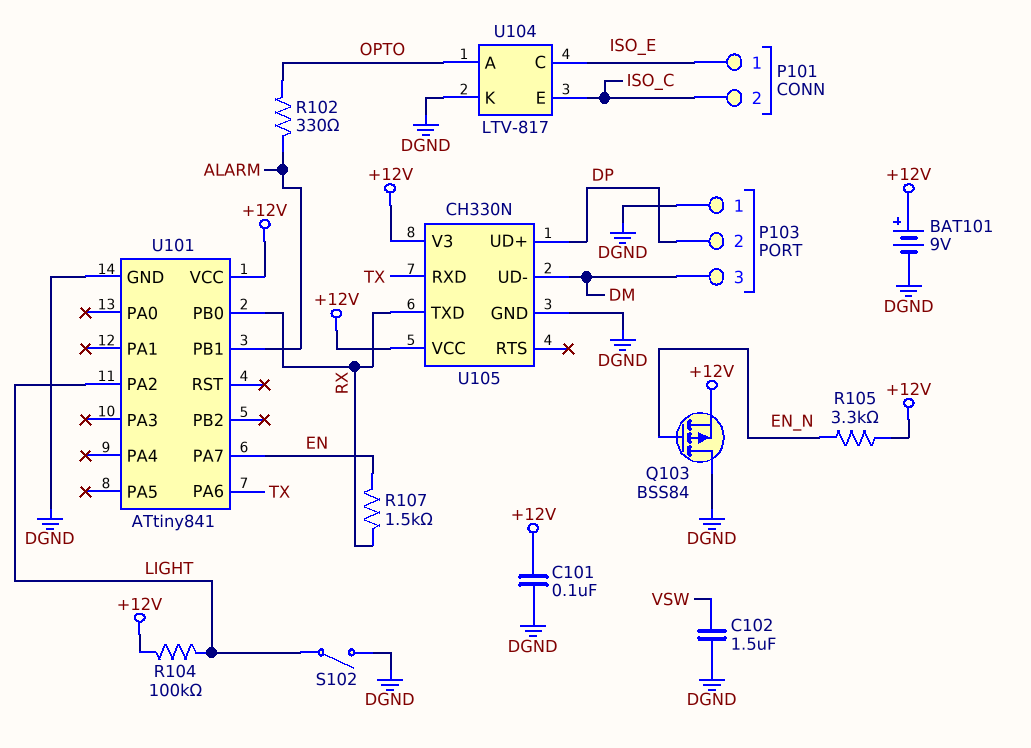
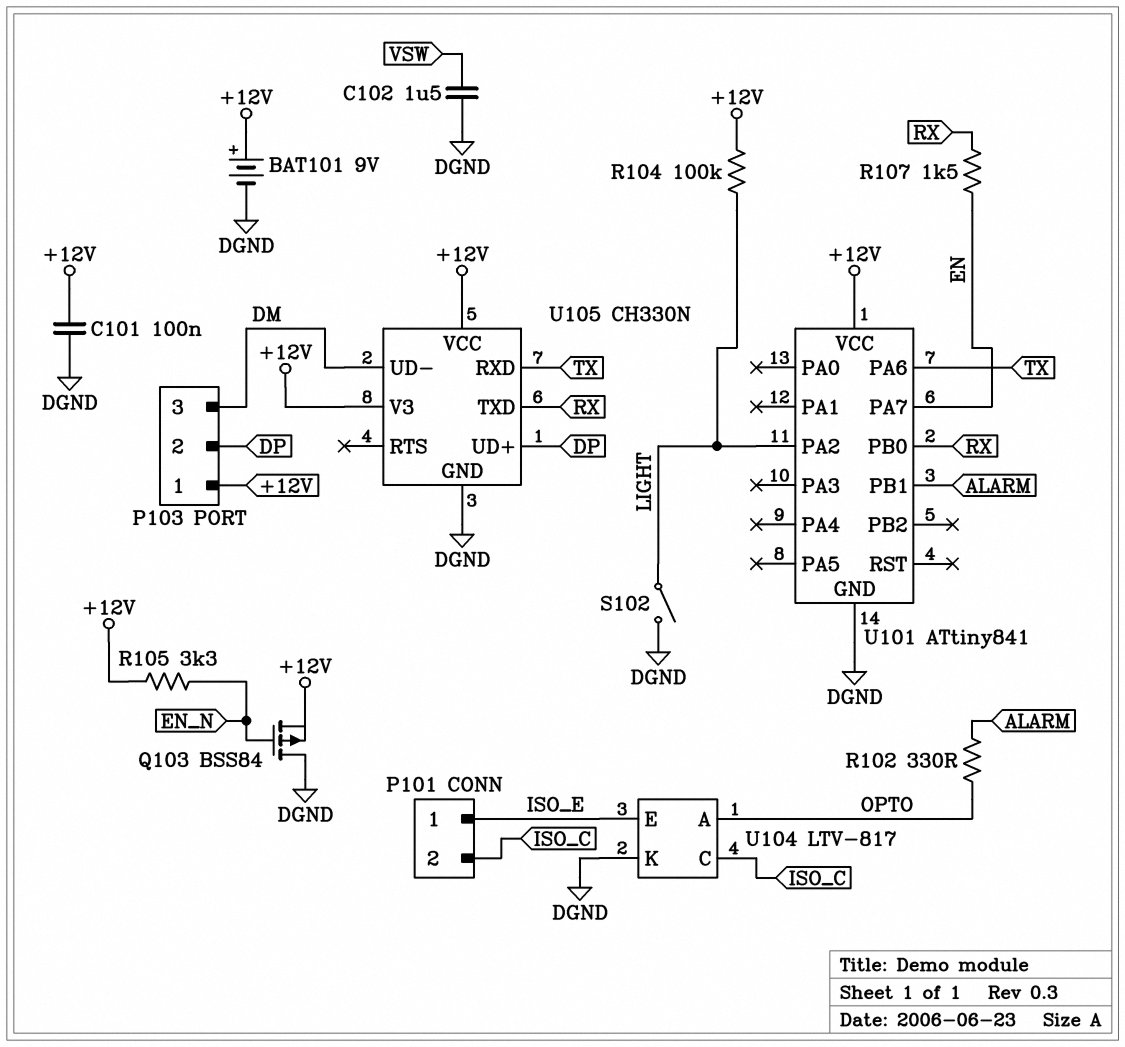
P103 pin 1: DGND -> +12V
U104 pin C: ISO_E -> ISO_C
U104 pin E: ISO_C -> ISO_E

